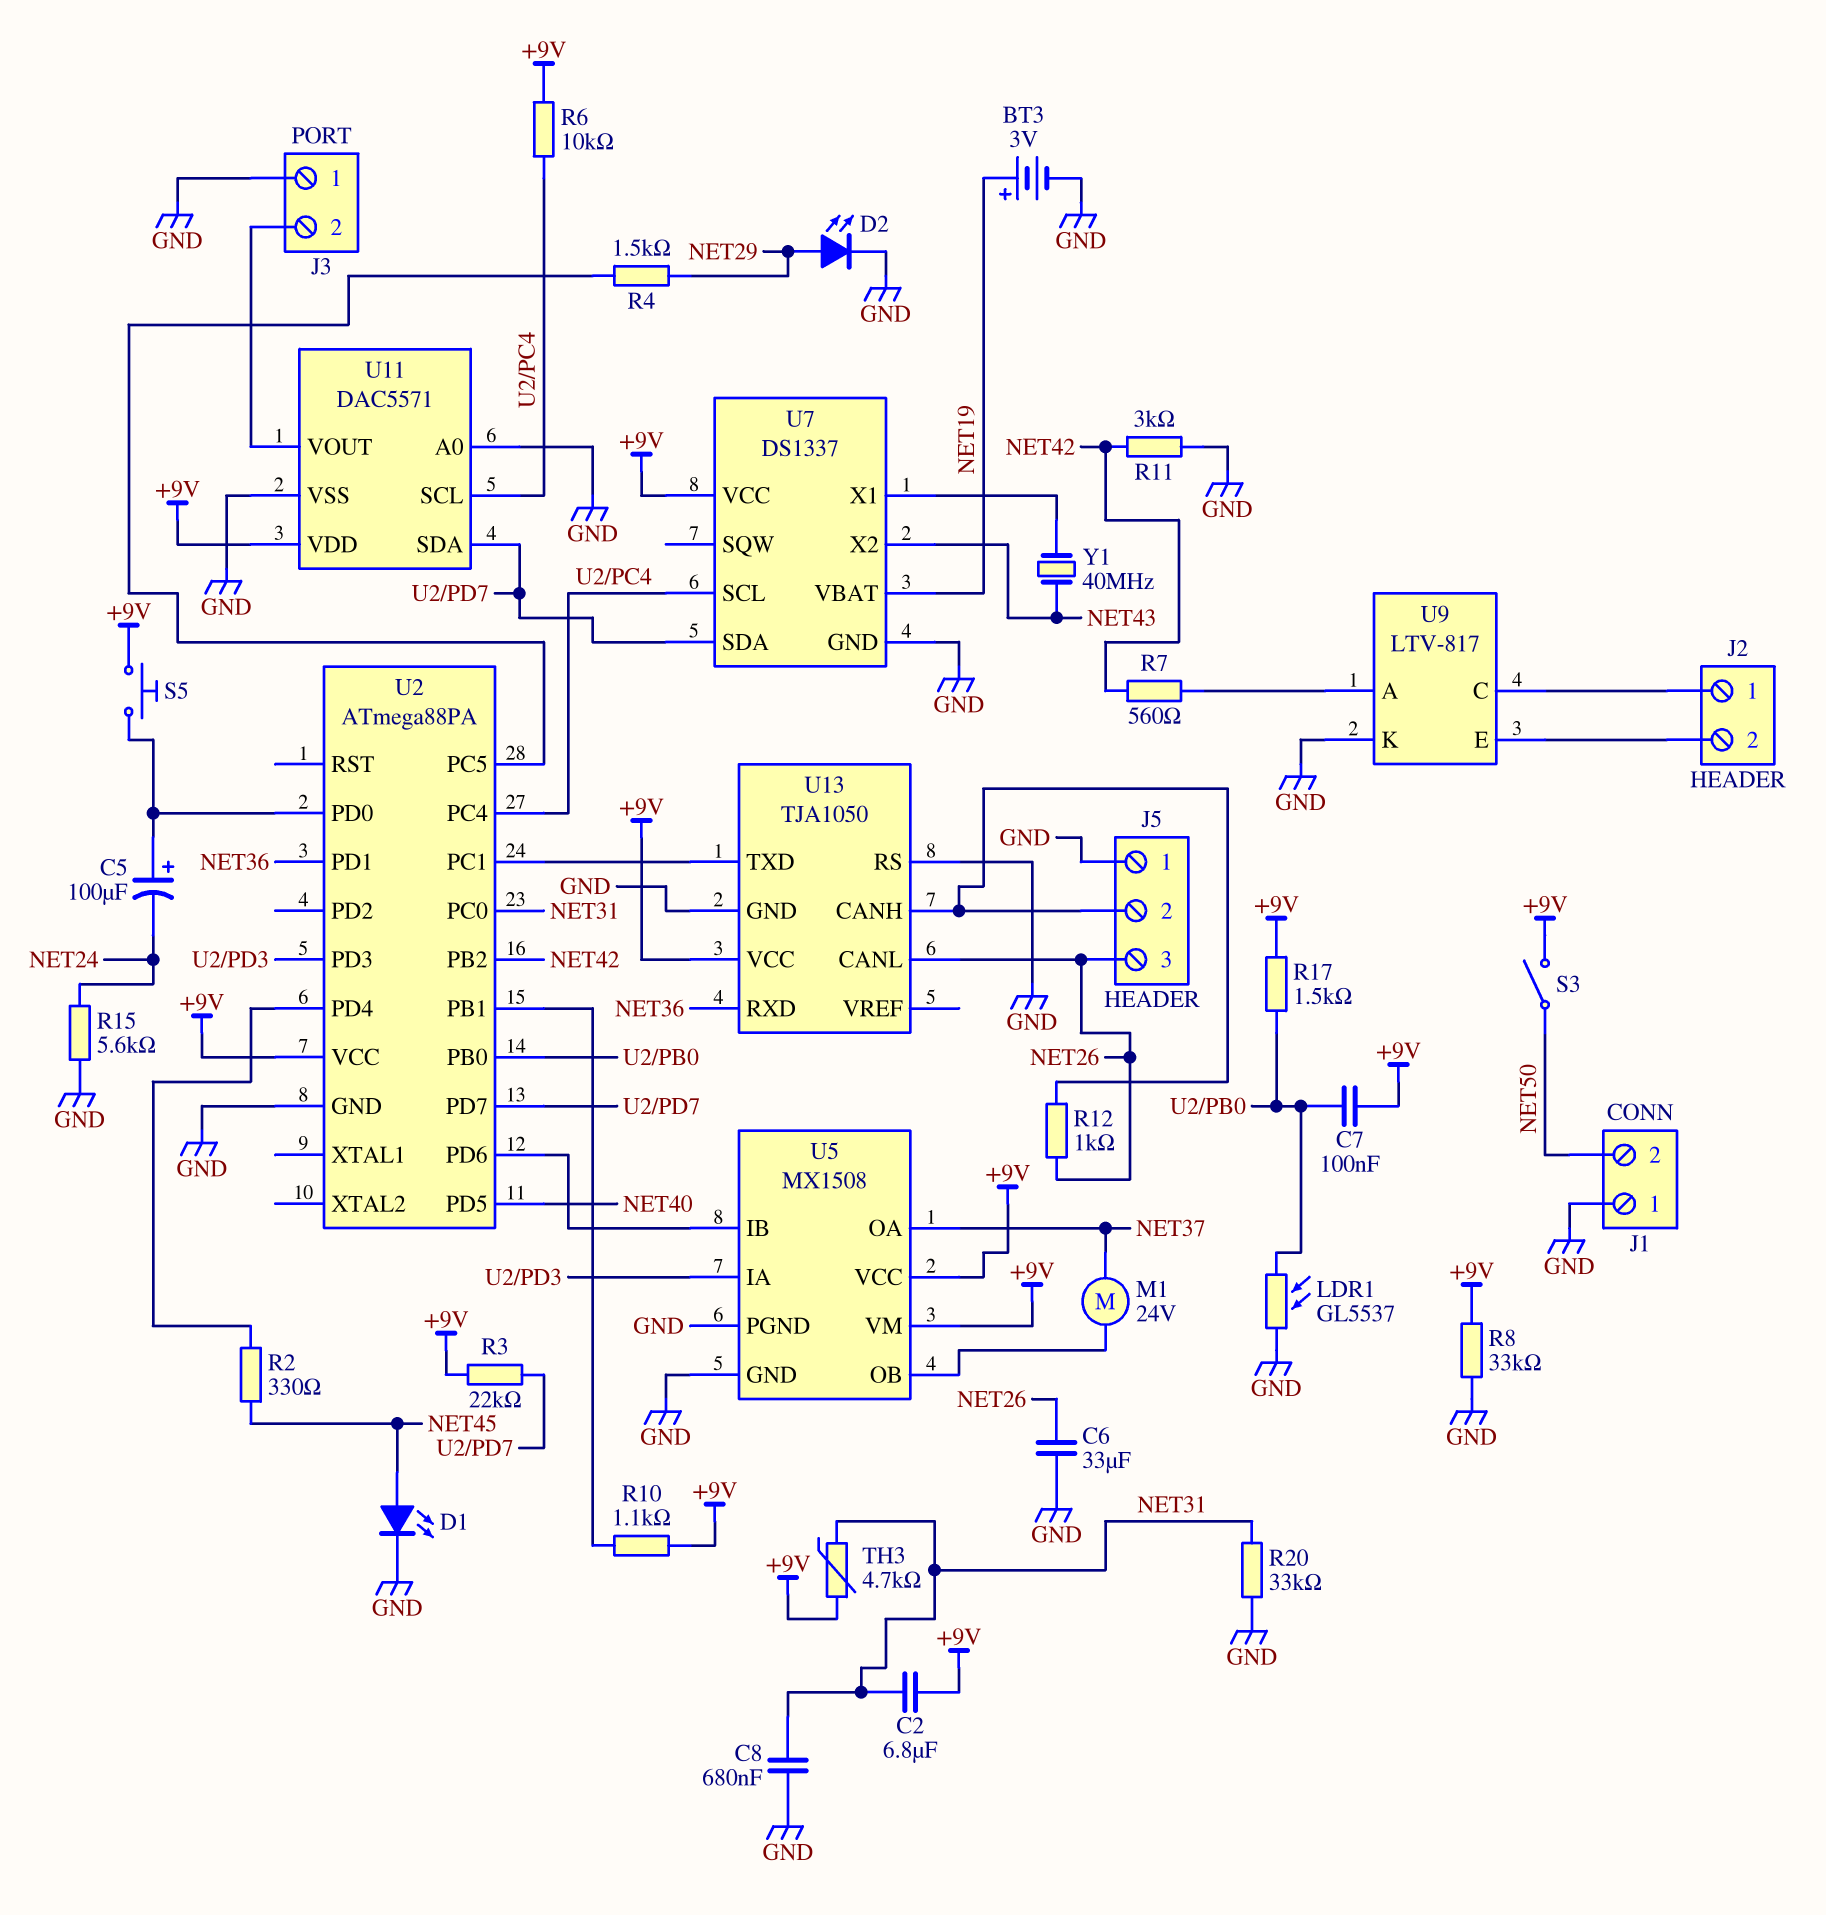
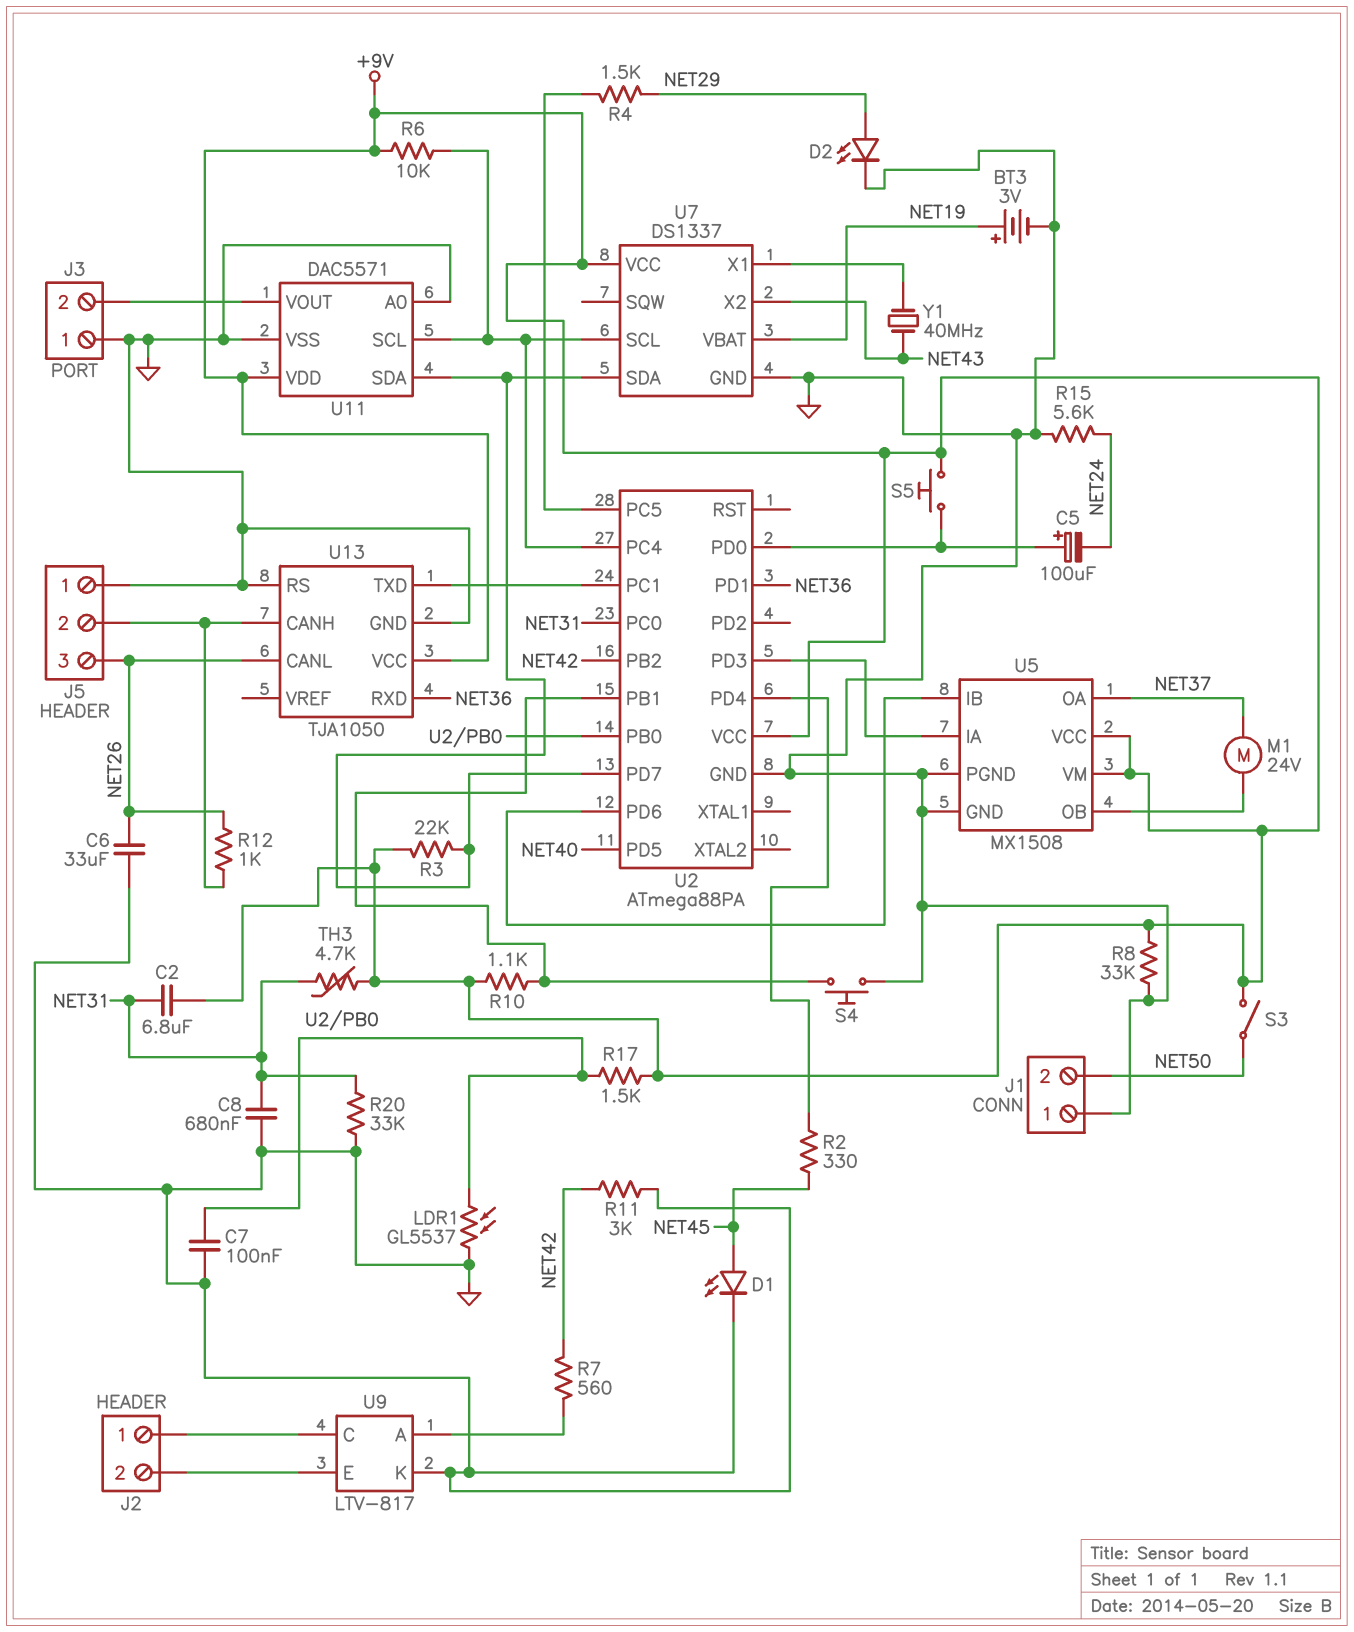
C7: 100nF (+9V, U2/PB0) -> 100nF (GND, U2/PB0)
S4: none -> button (GND, U2/PB1)

